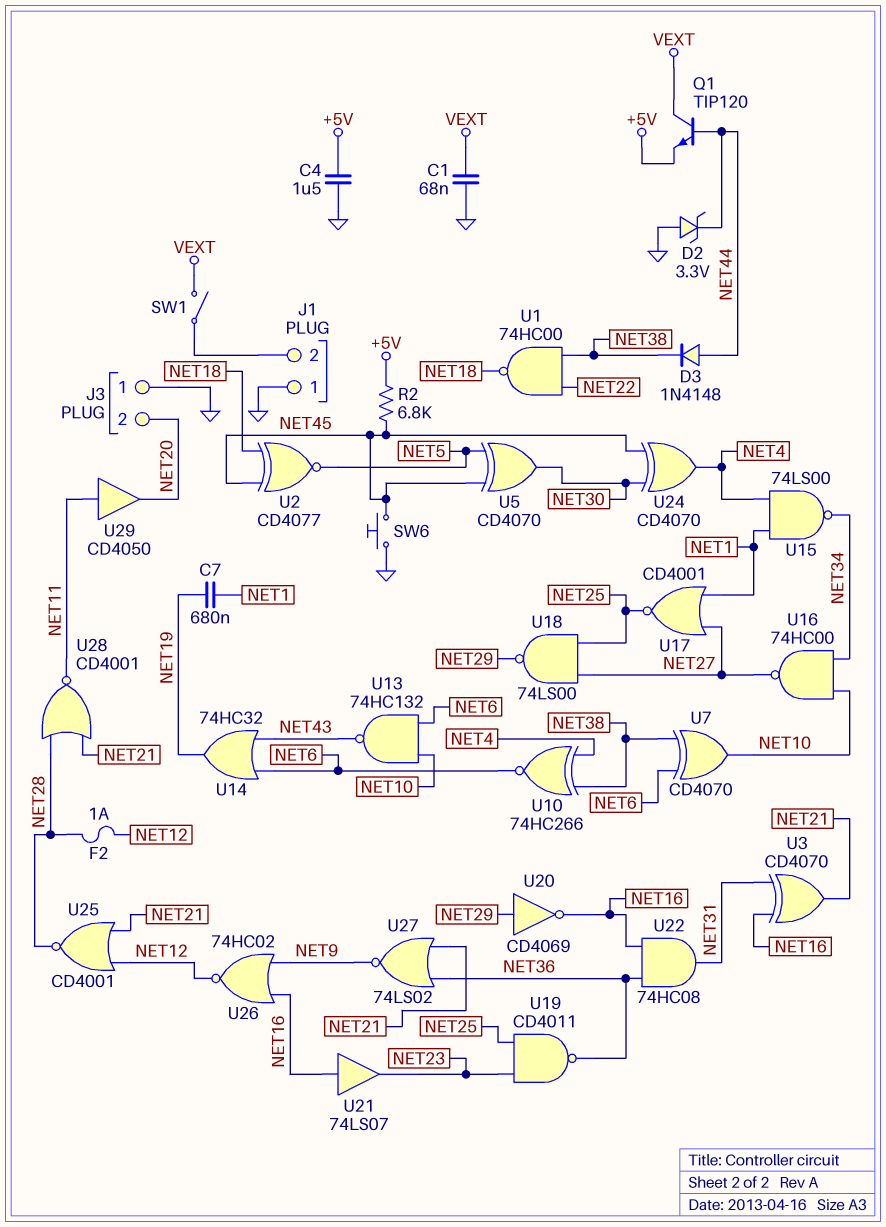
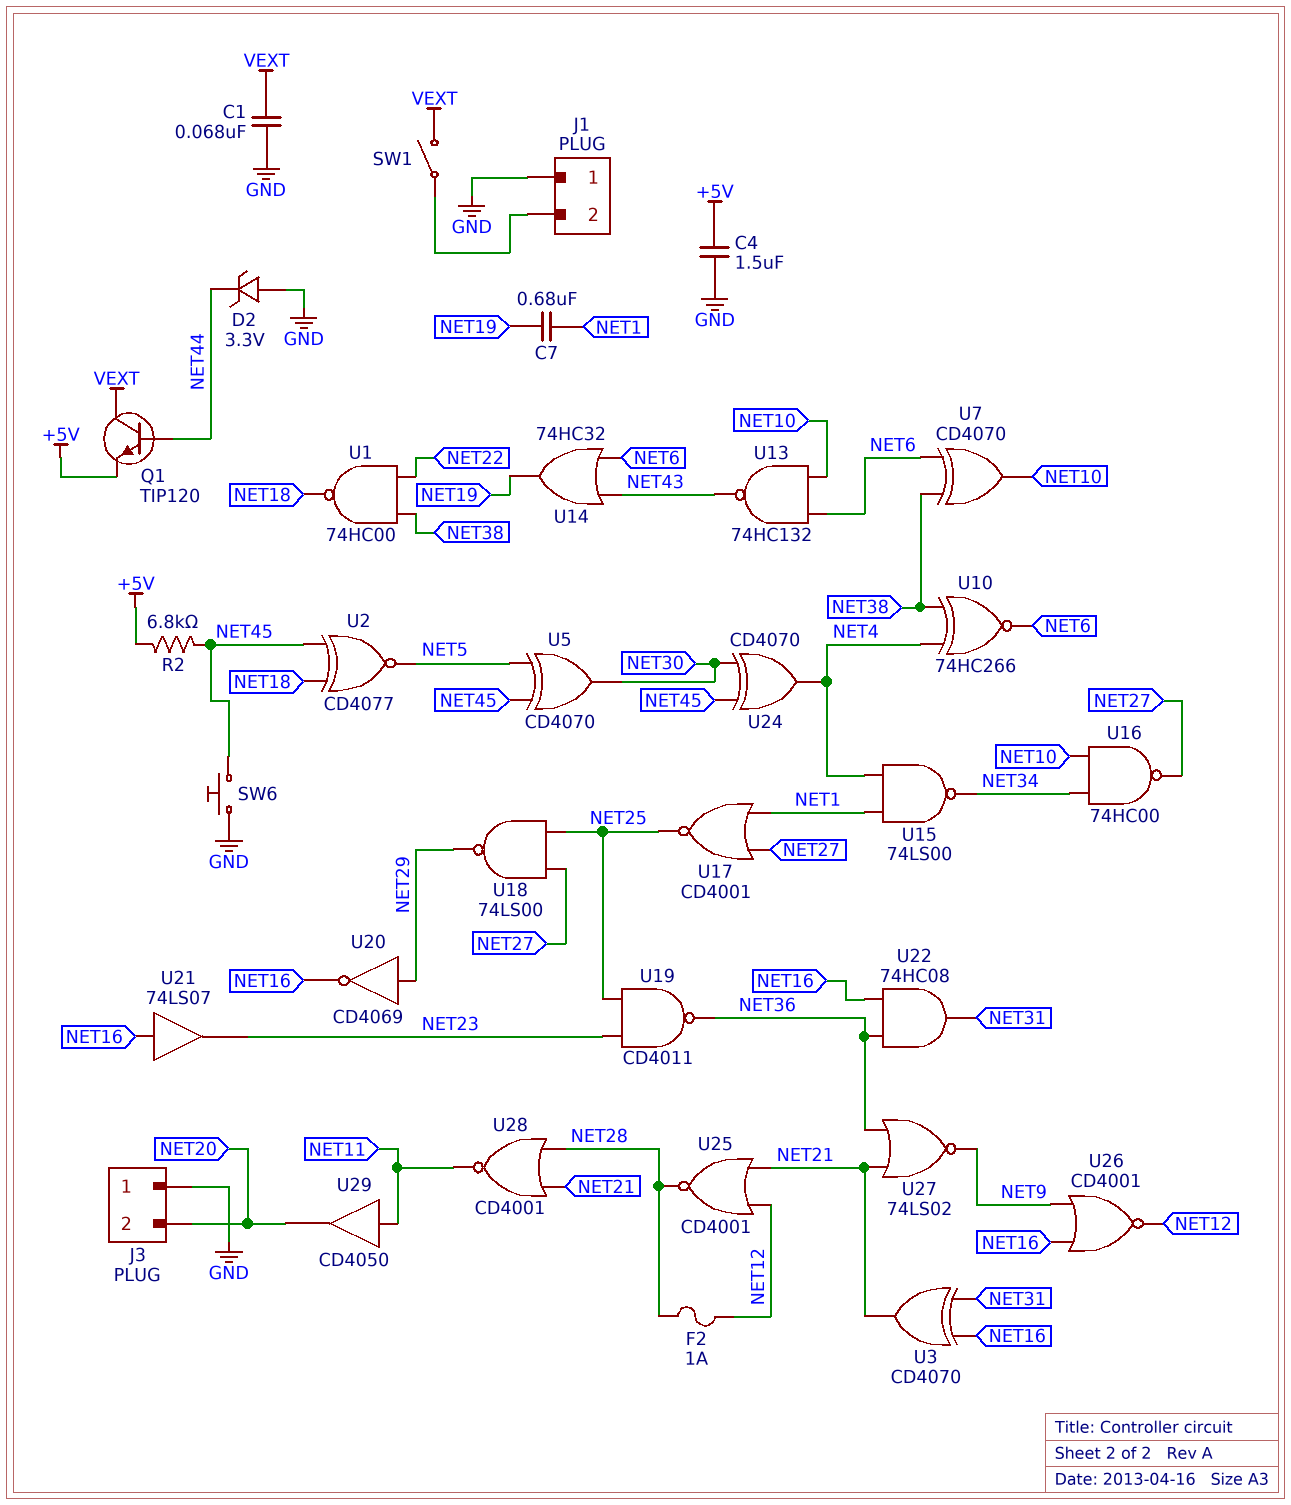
D3: diode 1N4148 (A NET44, K NET38) -> none
U26: NOR 74HC02 (in NET9, in NET16, out NET12) -> NOR CD4001 (in NET9, in NET16, out NET12)

